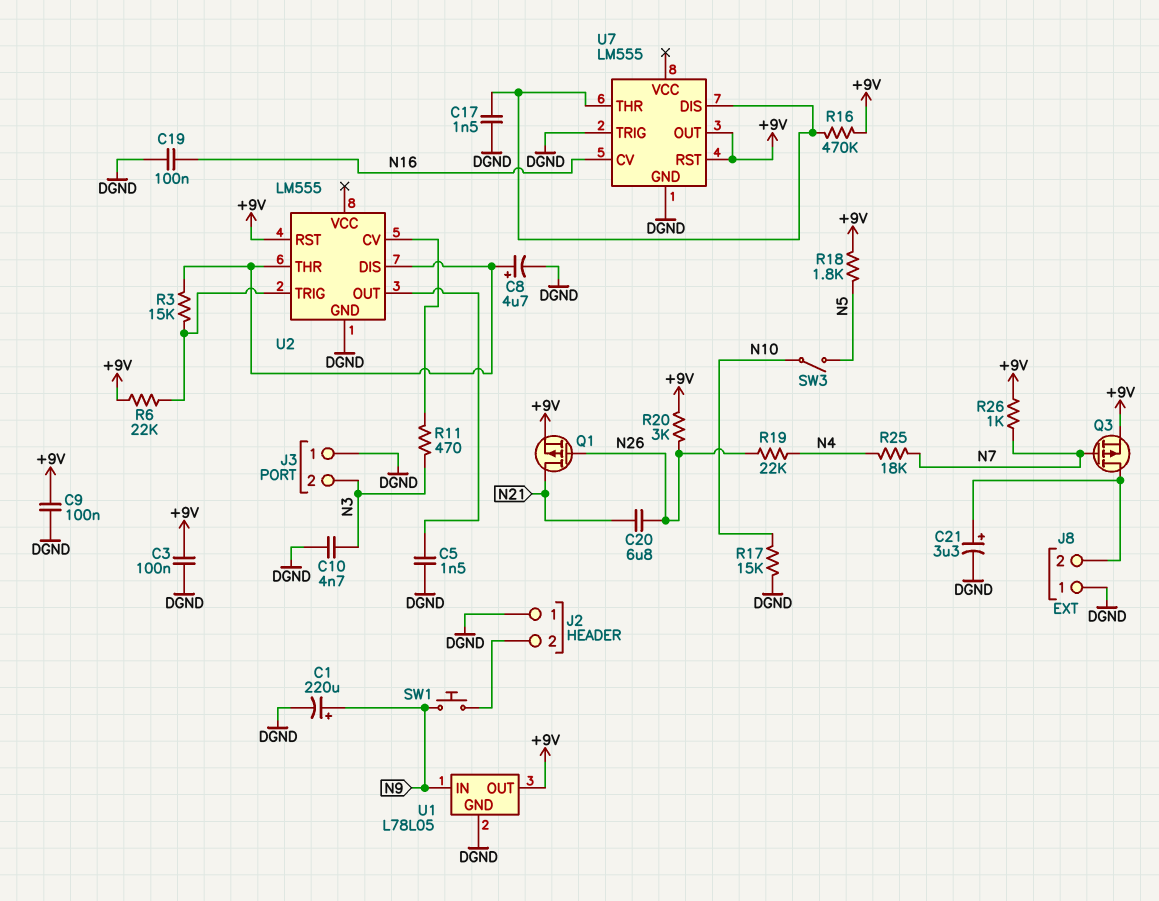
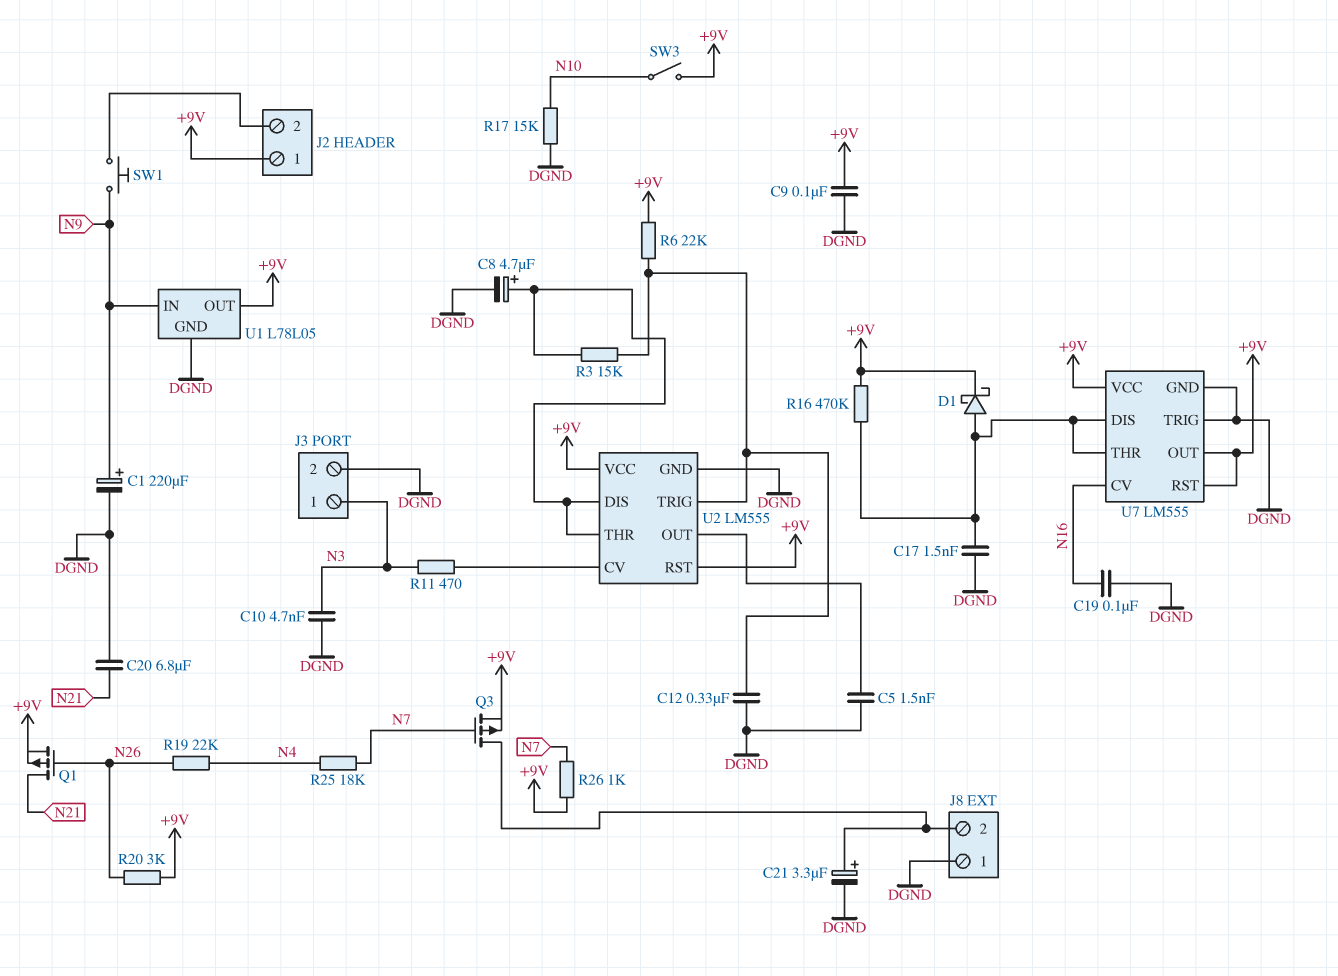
C3: 100nF (+9V, DGND) -> none
C12: none -> 330nF (DGND, U2/TRIG)
C20: 6.8uF (N21, N26) -> 6.8uF (DGND, N21)
D1: none -> schottky (A U7/DIS, K +9V)
J2 pin 1: DGND -> +9V
J3 pin 1: DGND -> N3
J3 pin 2: N3 -> DGND
R18: 1.8k (+9V, N5) -> none
SW3: switch (N5, N10) -> switch (+9V, N10)
U2 pin VCC: none -> +9V
U7 pin VCC: none -> +9V

